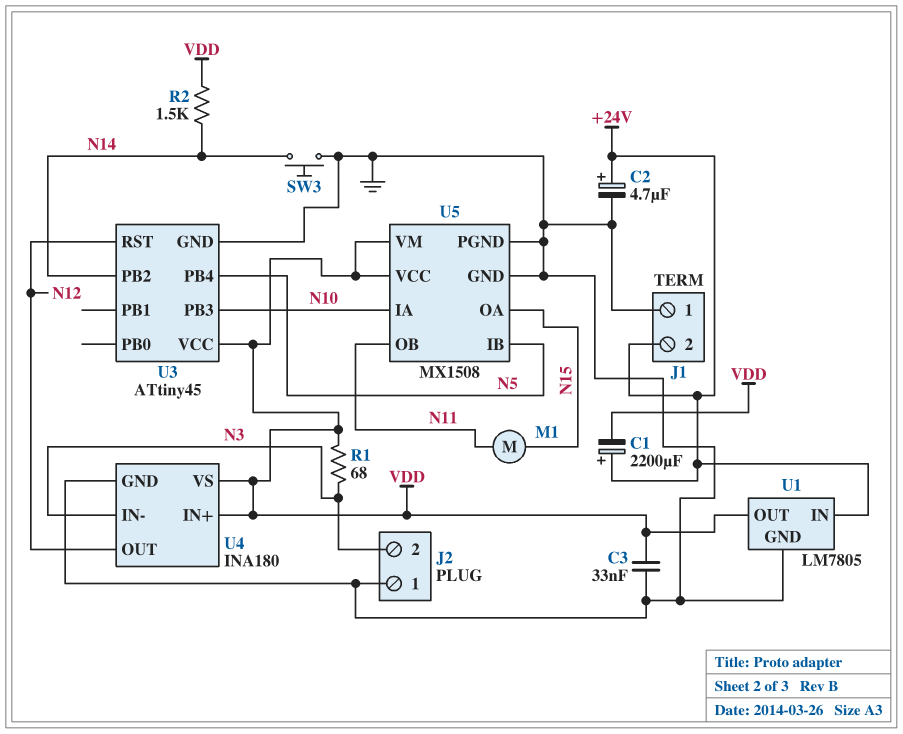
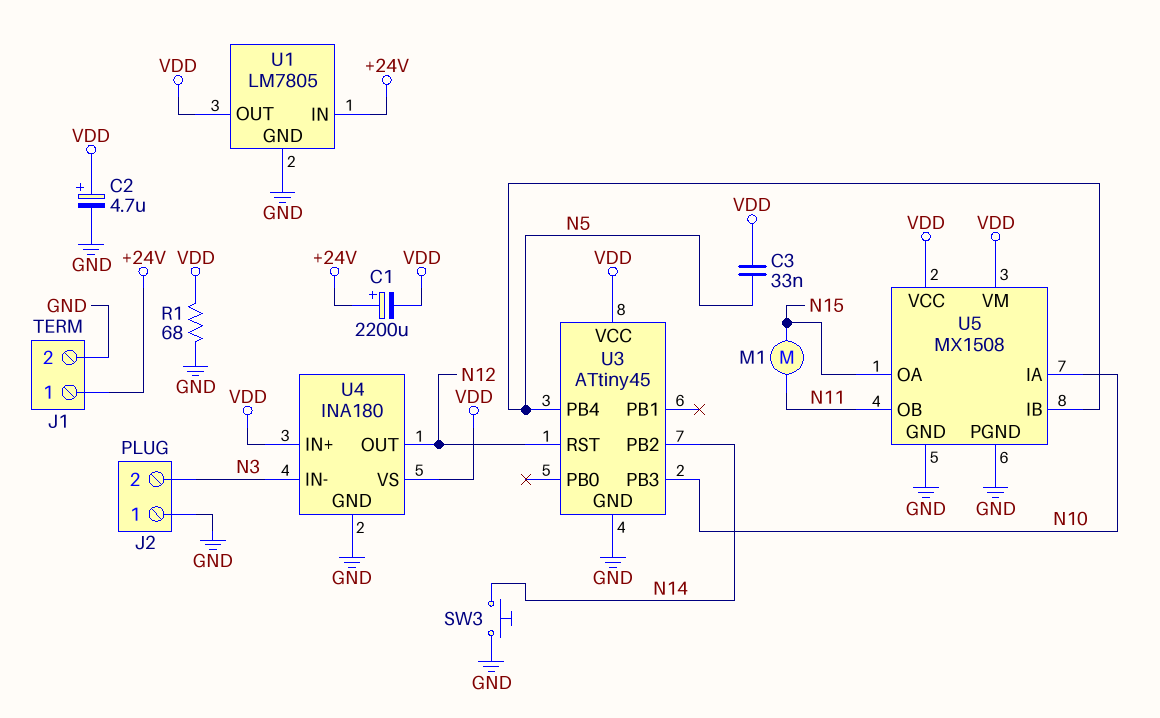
C2: 4.7uF (plus +24V, minus GND) -> 4.7uF (plus VDD, minus GND)
C3: 33nF (GND, VDD) -> 33nF (N5, VDD)
J1 pin 1: GND -> +24V
J1 pin 2: +24V -> GND
R1: 68 (N3, VDD) -> 68 (GND, VDD)
R2: 1.5k (N14, VDD) -> none

